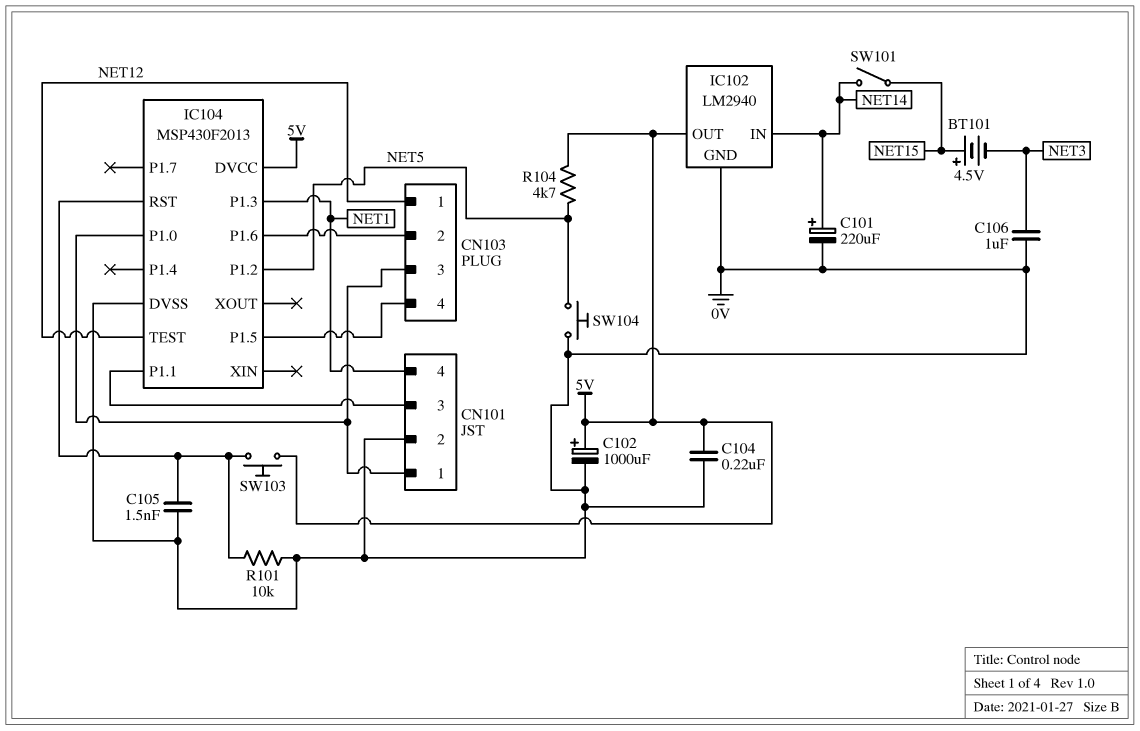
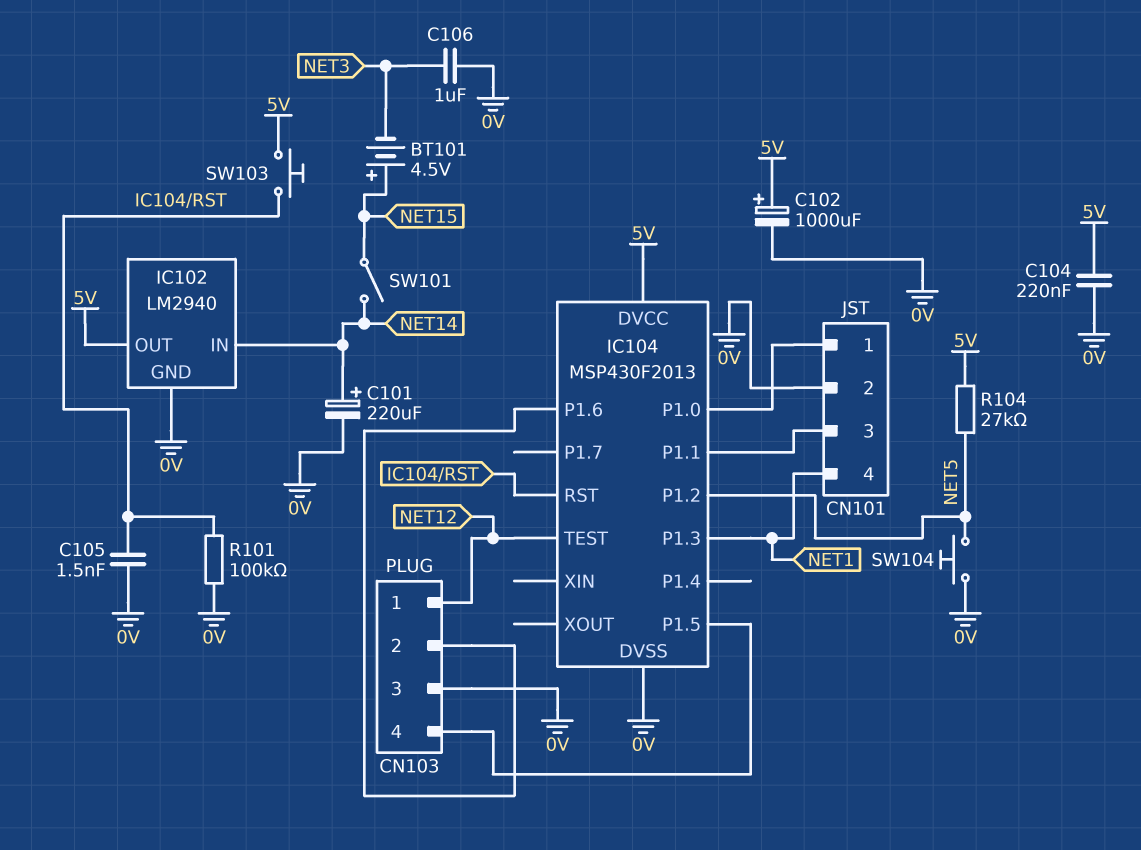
CN103 pin 3: CN101/1 -> 0V
R101: 10k (0V, IC104/RST) -> 100k (0V, IC104/RST)
R104: 4.7k (5V, NET5) -> 27k (5V, NET5)

